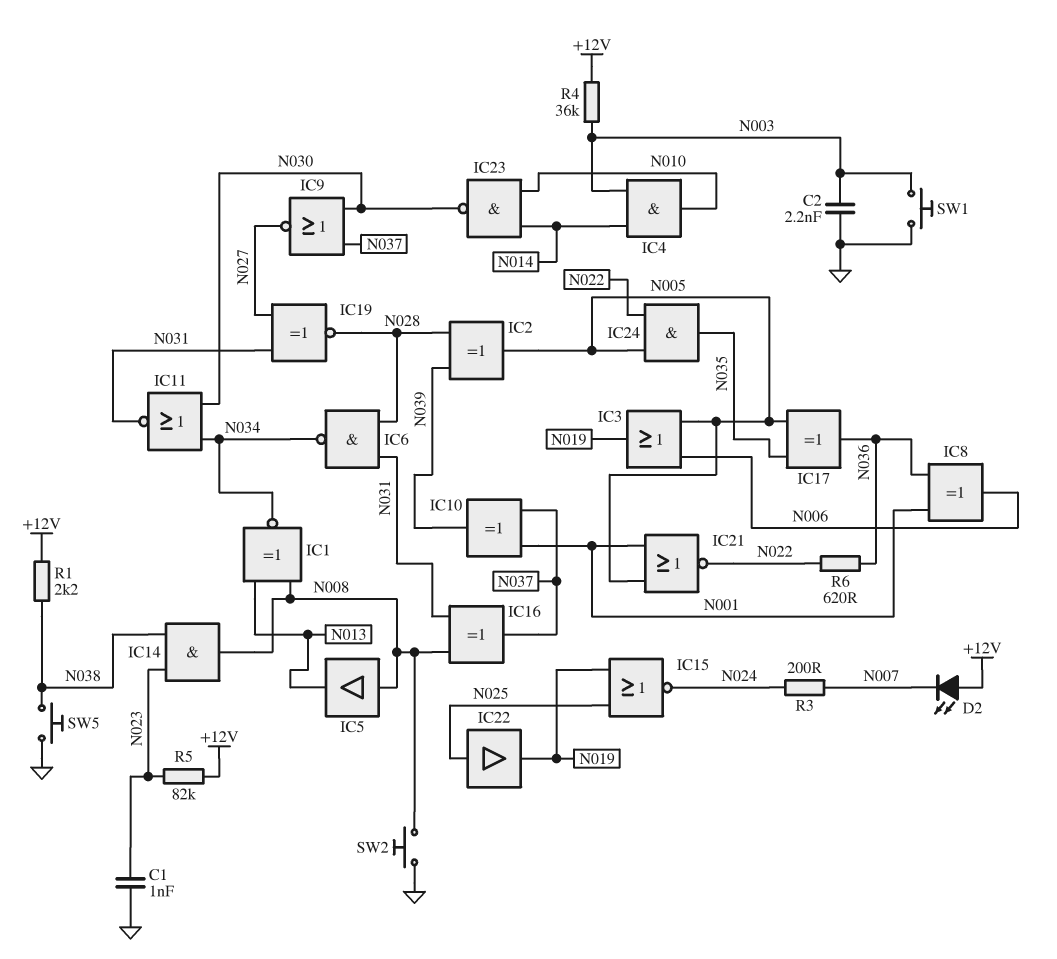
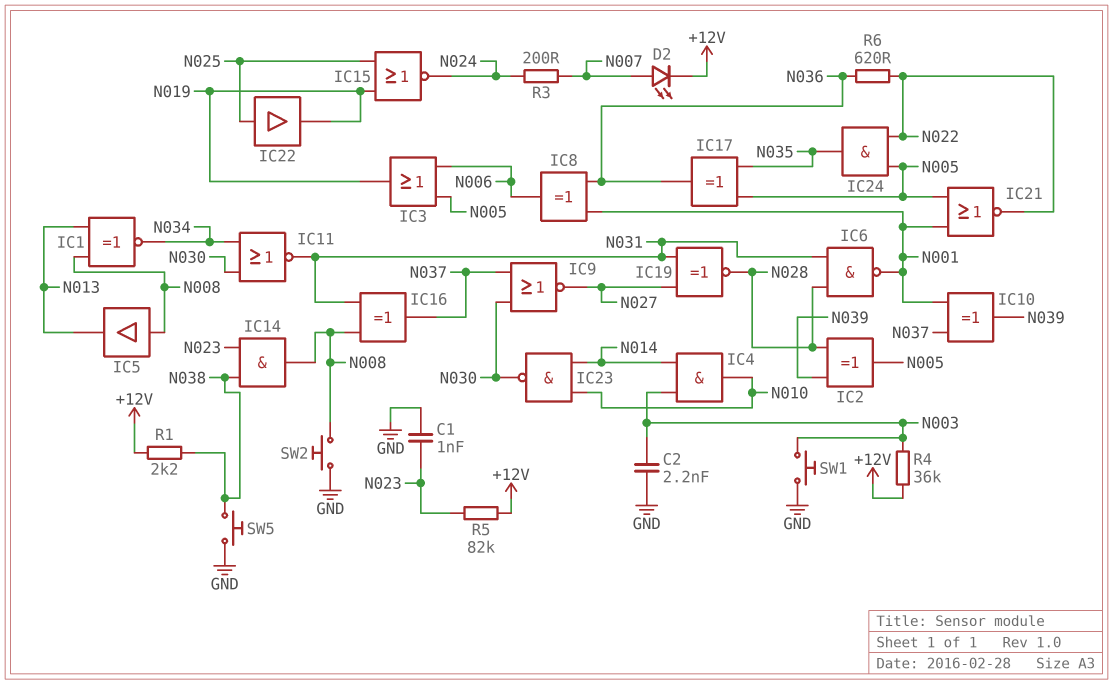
D2: LED (A +12V, K N007) -> LED (A N007, K +12V)
IC6: NAND (in N028, in N031, out N034) -> NAND (in N028, in N031, out N001)

